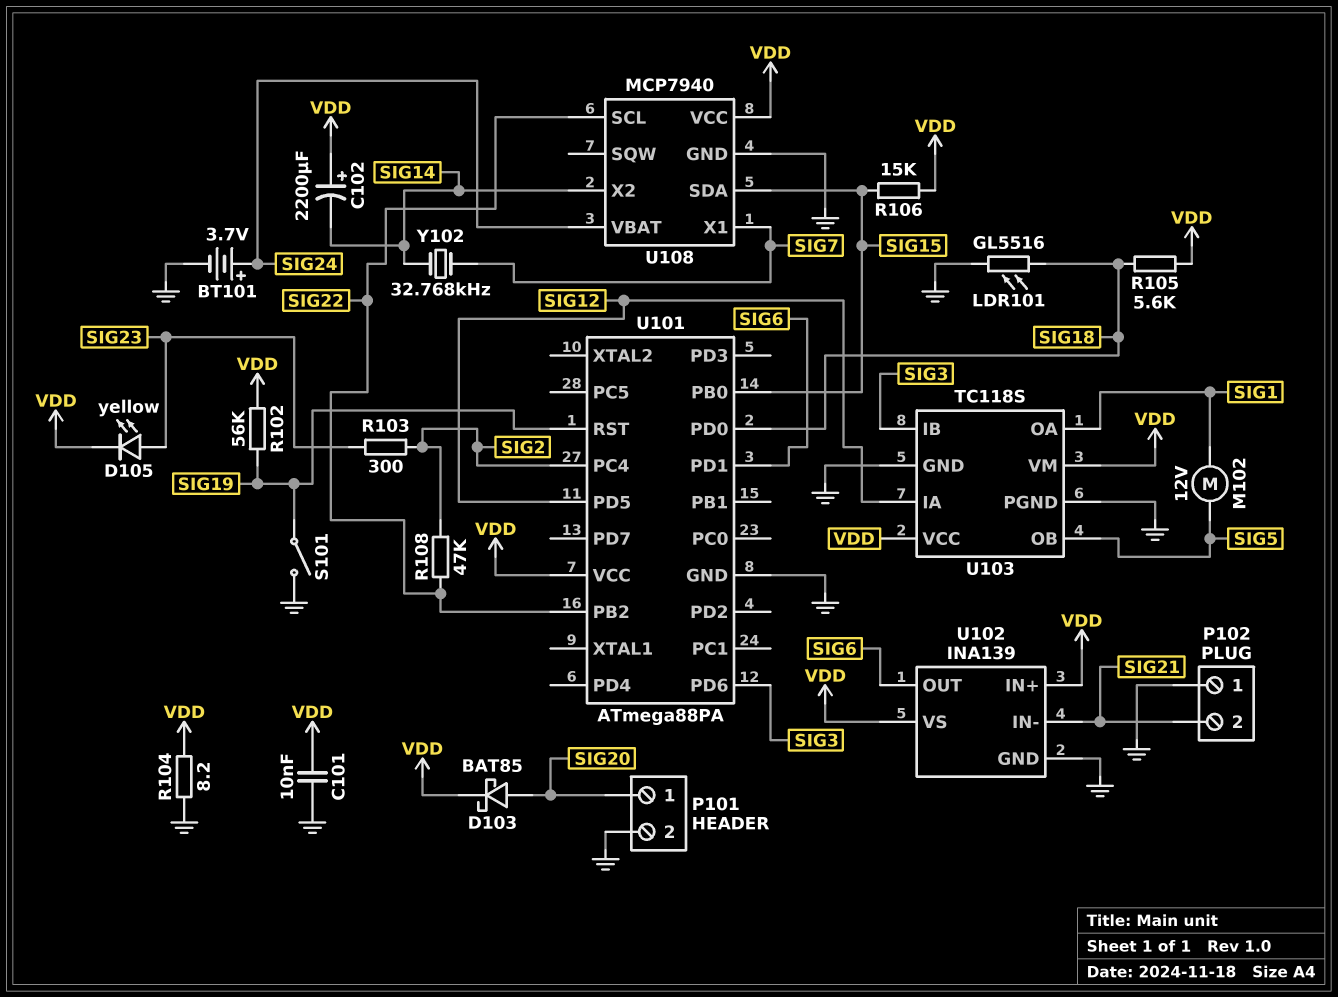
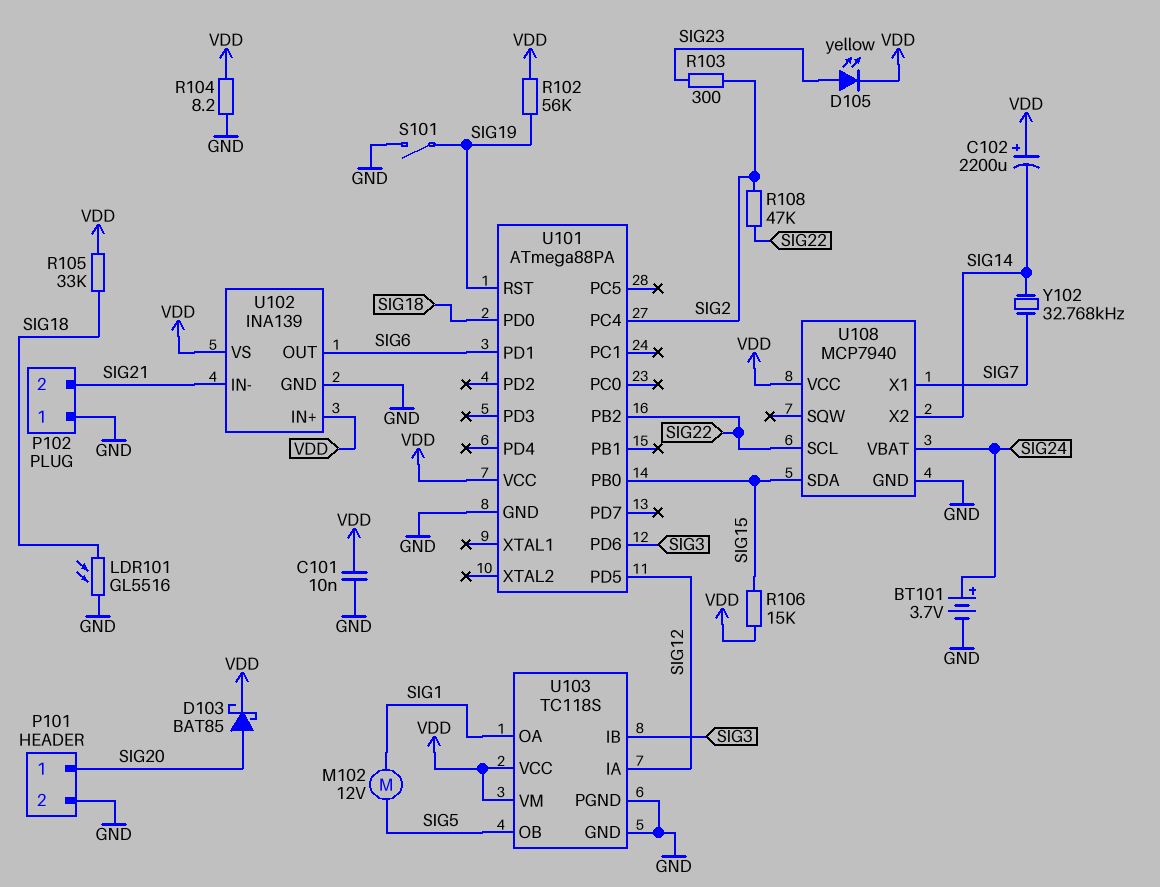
R105: 5.6k (SIG18, VDD) -> 33k (SIG18, VDD)

